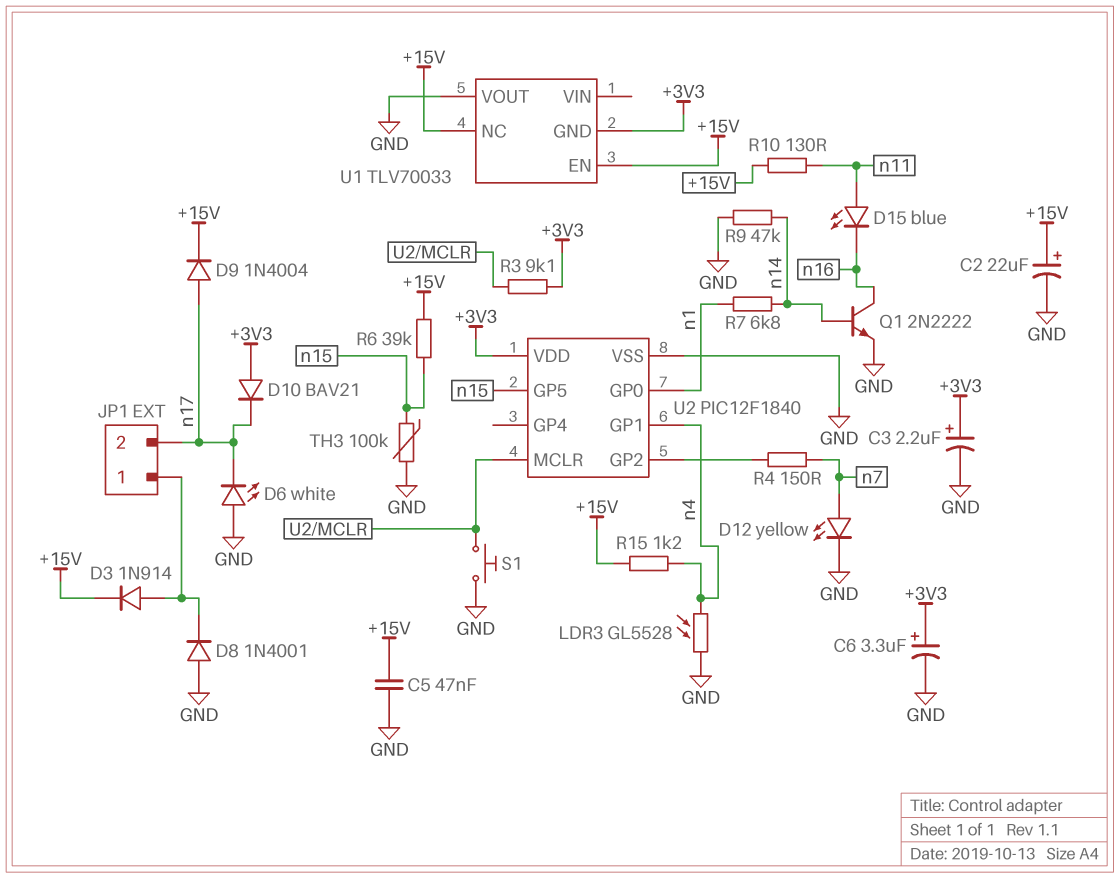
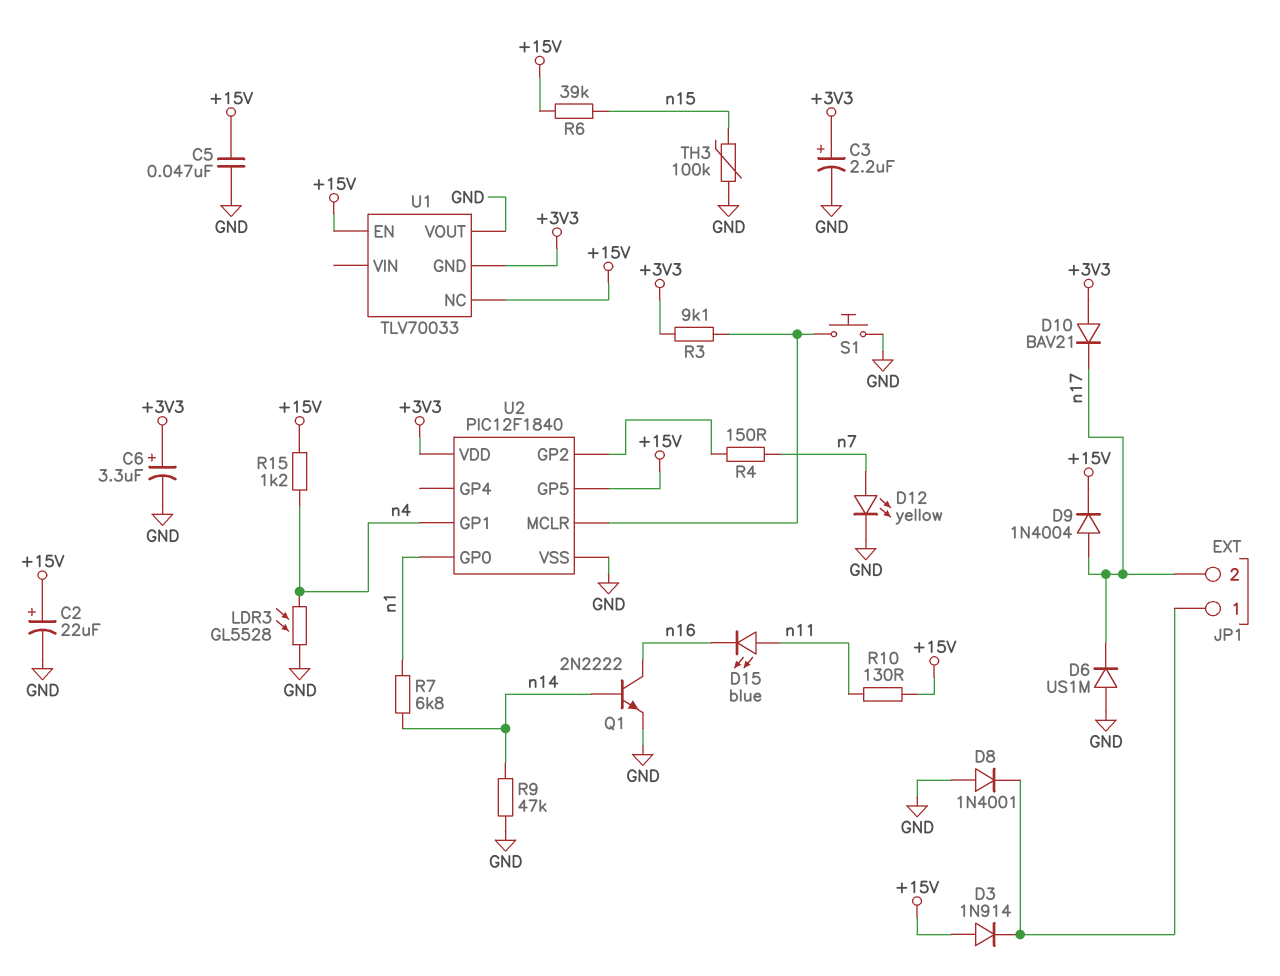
D3: diode 1N914 (A JP1/1, K +15V) -> diode 1N914 (A +15V, K JP1/1)
D6: LED white (A GND, K n17) -> diode US1M (A GND, K n17)
U2 pin GP5: n15 -> +15V

